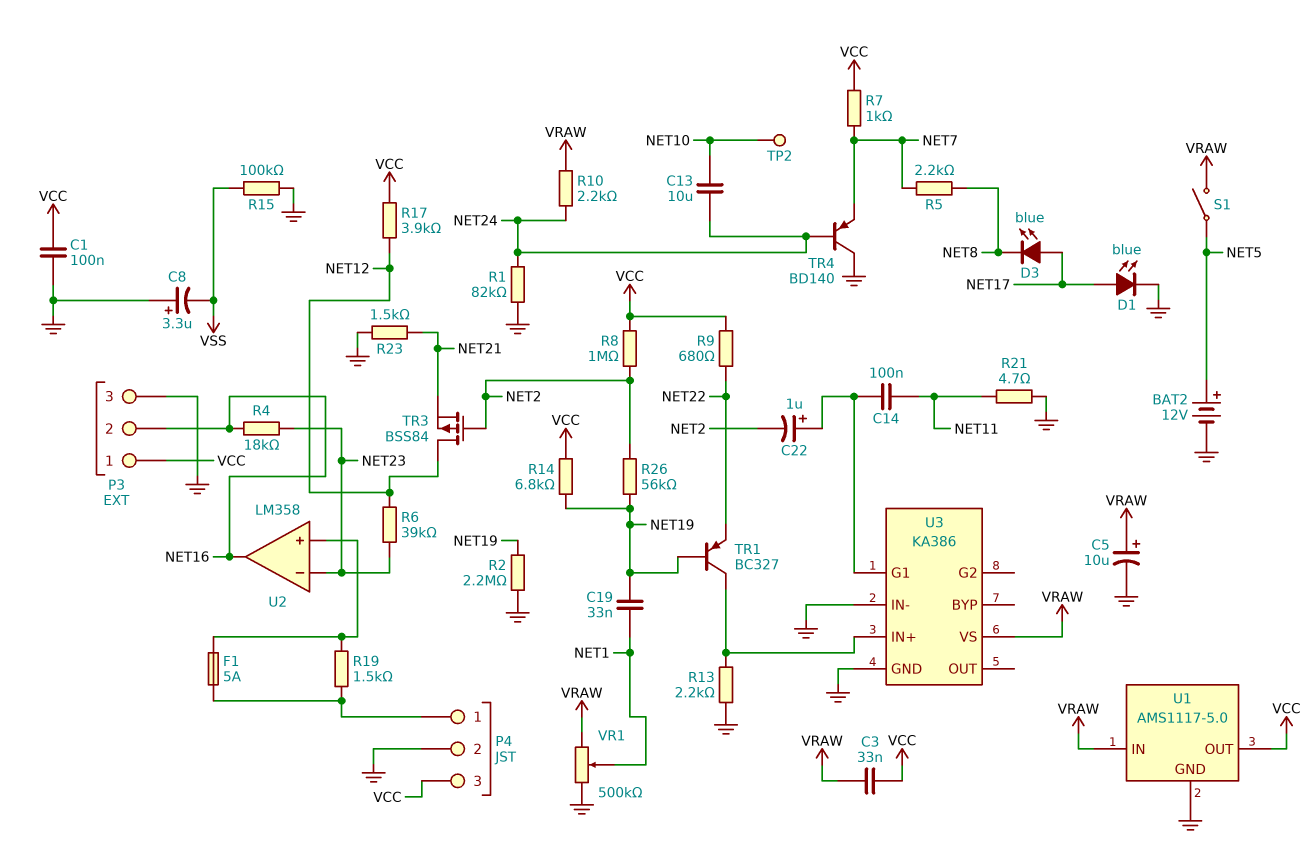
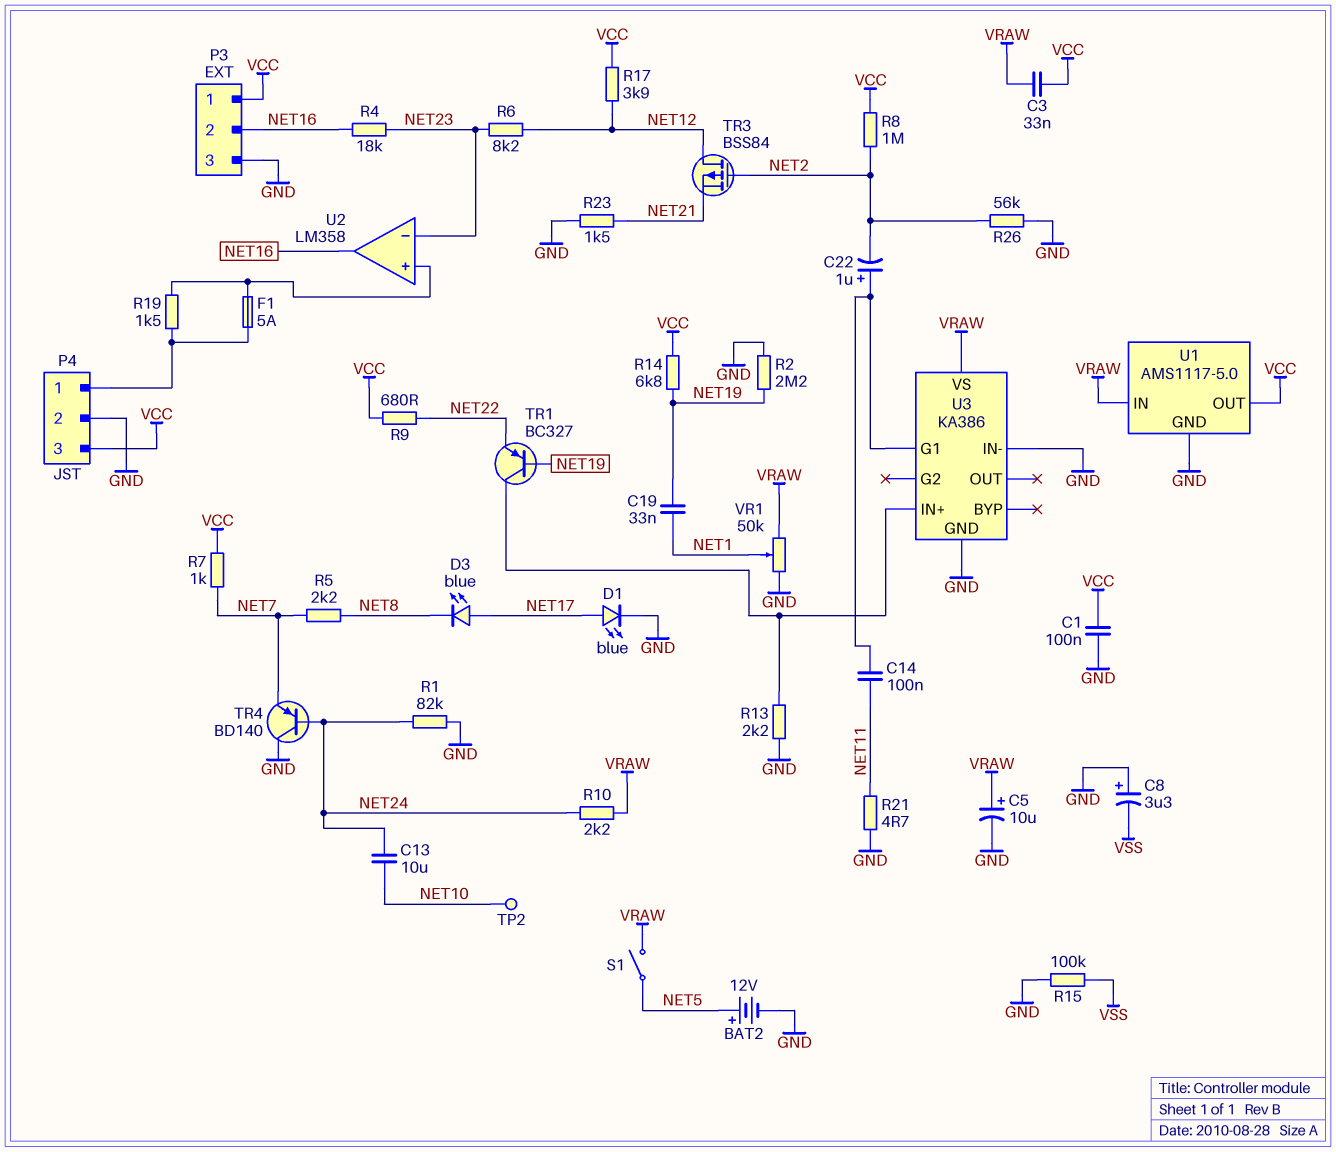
R6: 39k (NET12, NET23) -> 8.2k (NET12, NET23)
R26: 56k (NET2, NET19) -> 56k (GND, NET2)
VR1: 500k (GND, VRAW, wiper NET1) -> 50k (GND, VRAW, wiper NET1)

